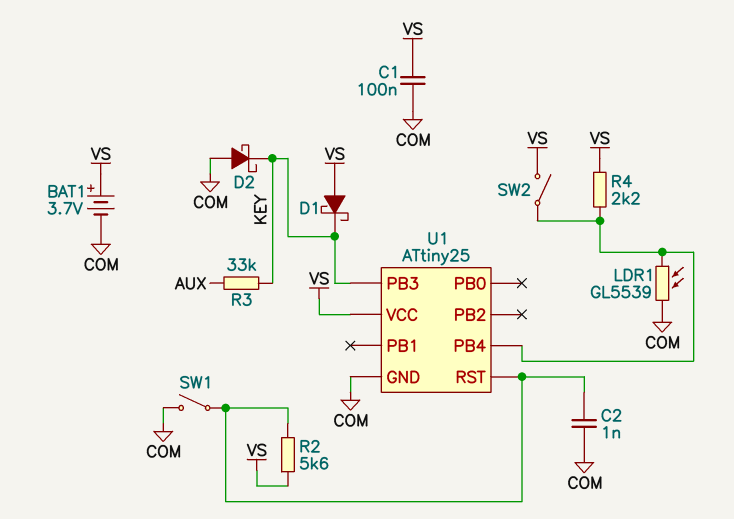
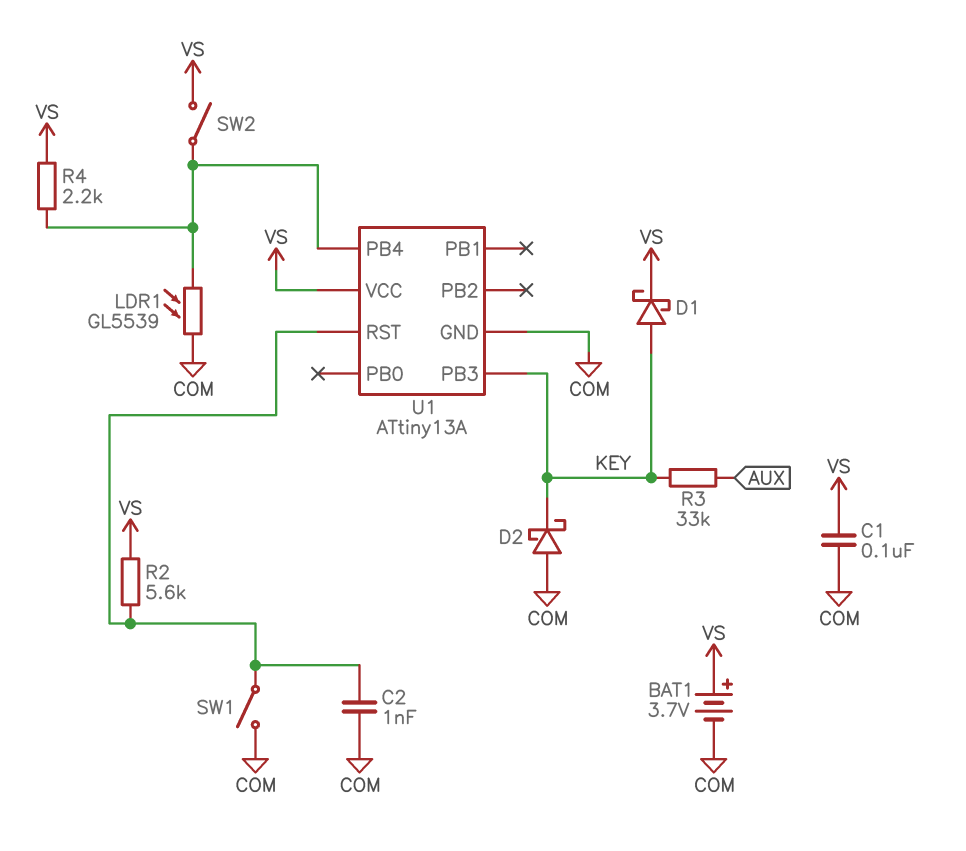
D1: schottky (A VS, K KEY) -> schottky (A KEY, K VS)
U1: ATtiny25 -> ATtiny13A

